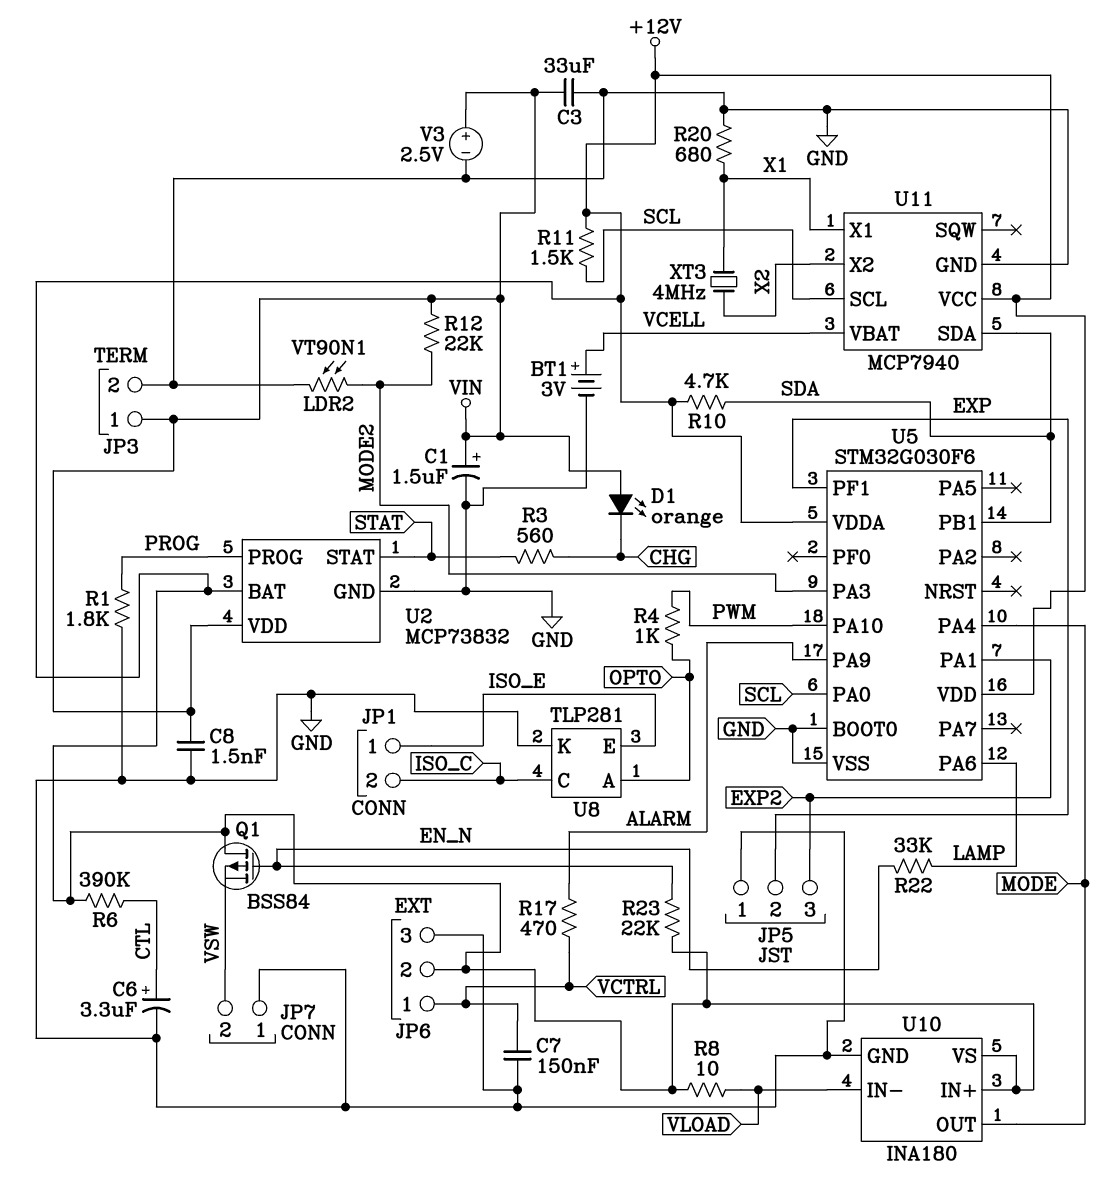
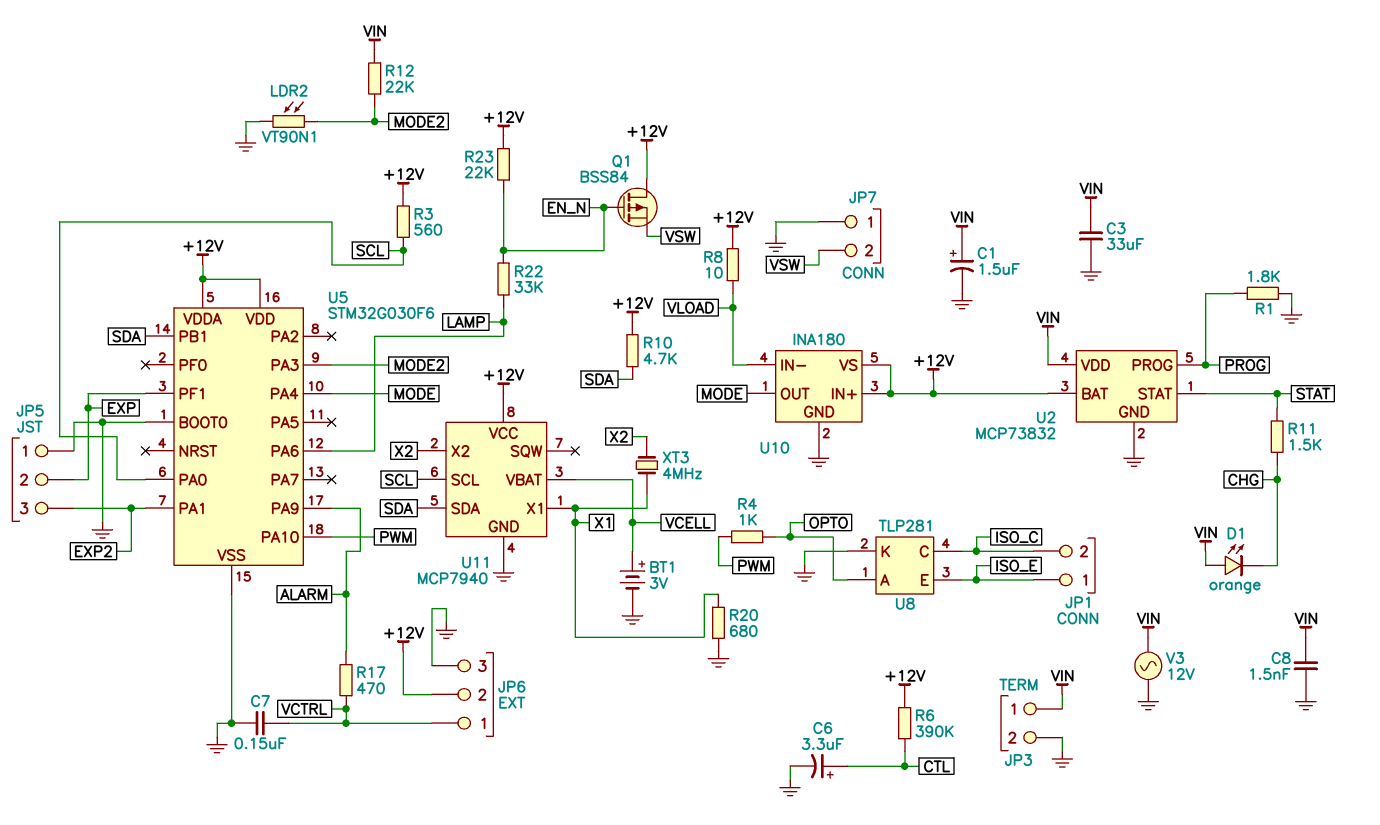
R3: 560 (CHG, STAT) -> 560 (+12V, SCL)
R11: 1.5k (+12V, SCL) -> 1.5k (CHG, STAT)
V3: 2.5V (plus VIN, minus GND) -> AC 12V (GND, VIN)

